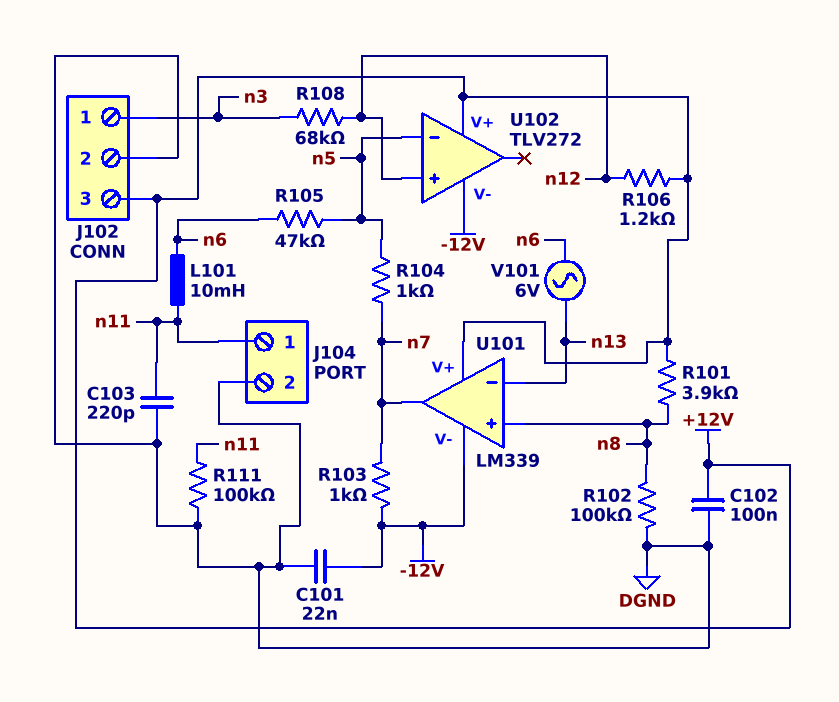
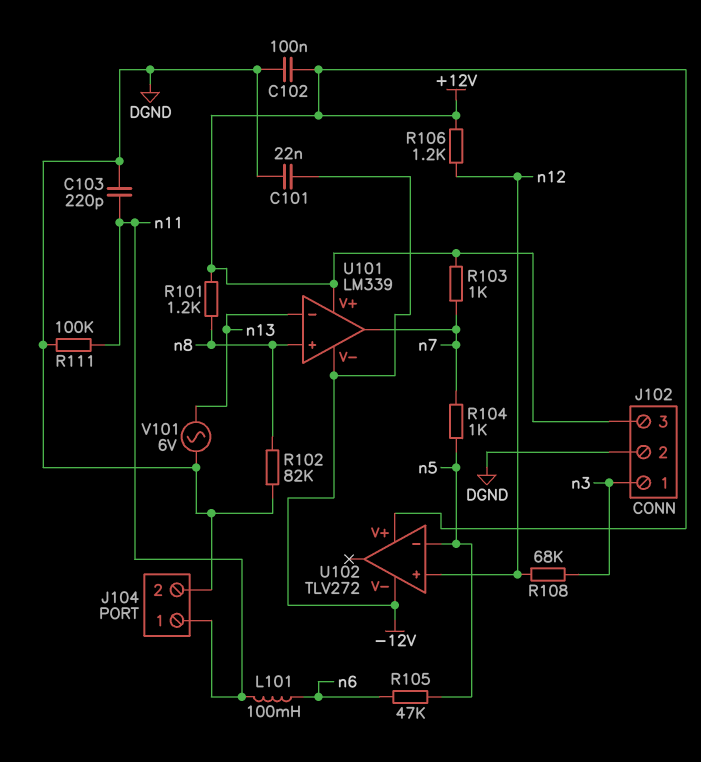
L101: 10mH (n6, n11) -> 100mH (n6, n11)
R101: 3.9k (+12V, n8) -> 1.2k (+12V, n8)
R102: 100k (DGND, n8) -> 82k (DGND, n8)
R103: 1k (-12V, n7) -> 1k (+12V, n7)
V101: AC 6V (n6, n13) -> AC 6V (DGND, n13)

